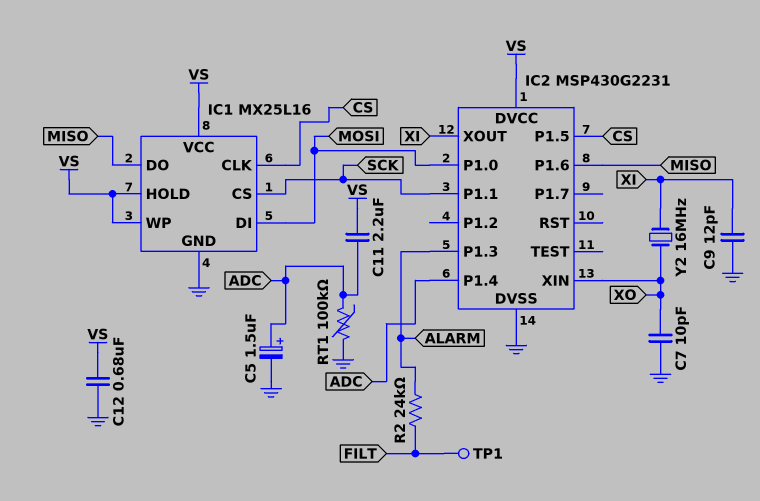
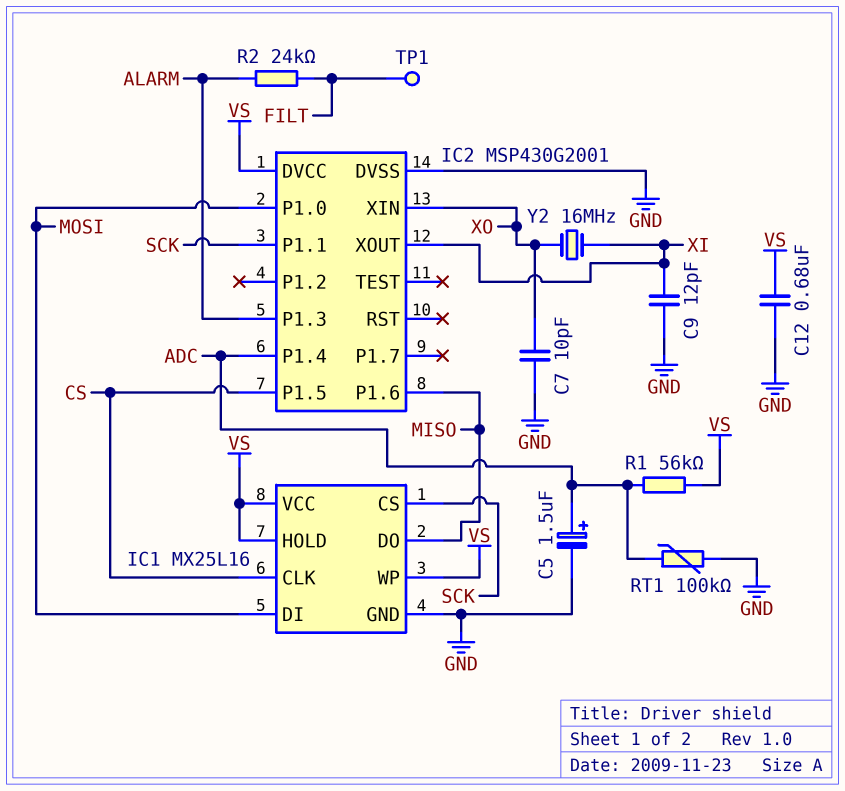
C11: 2.2uF (ADC, VS) -> none
IC2: MSP430G2231 -> MSP430G2001
R1: none -> 56k (ADC, VS)

